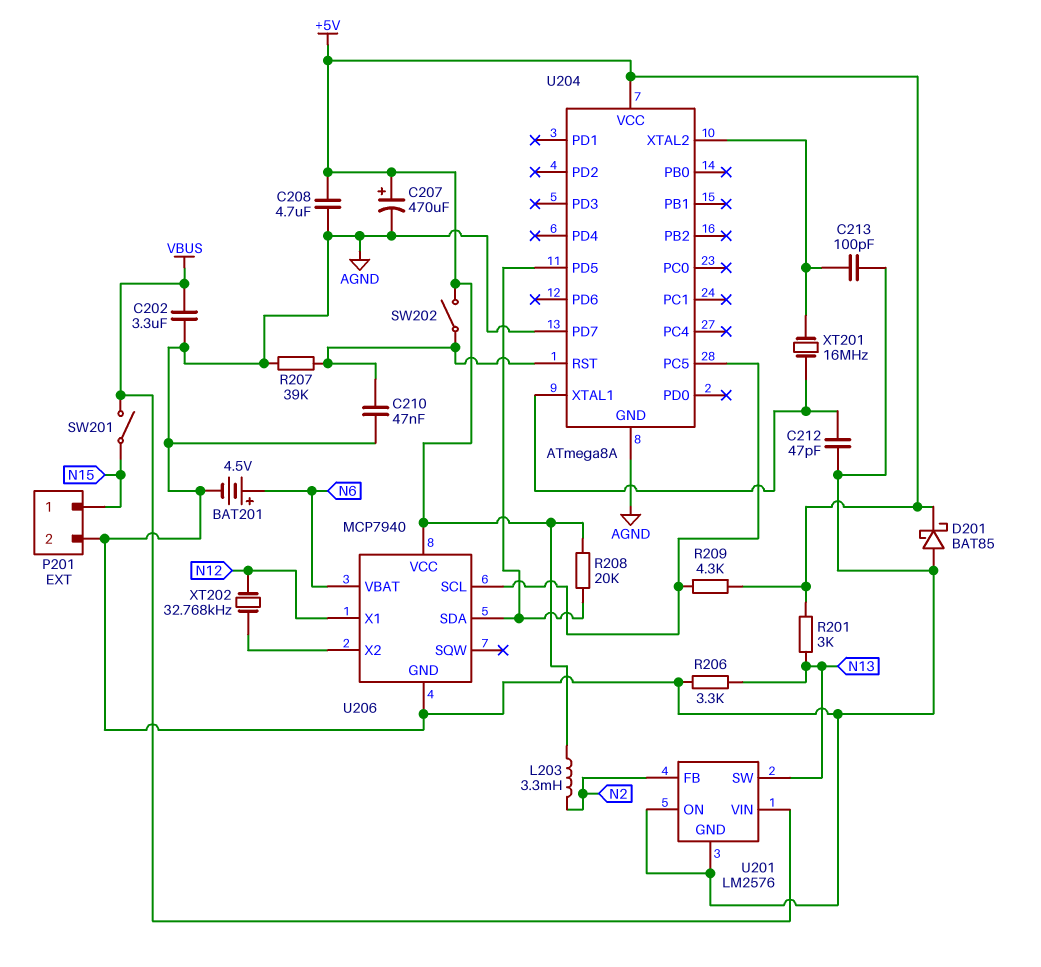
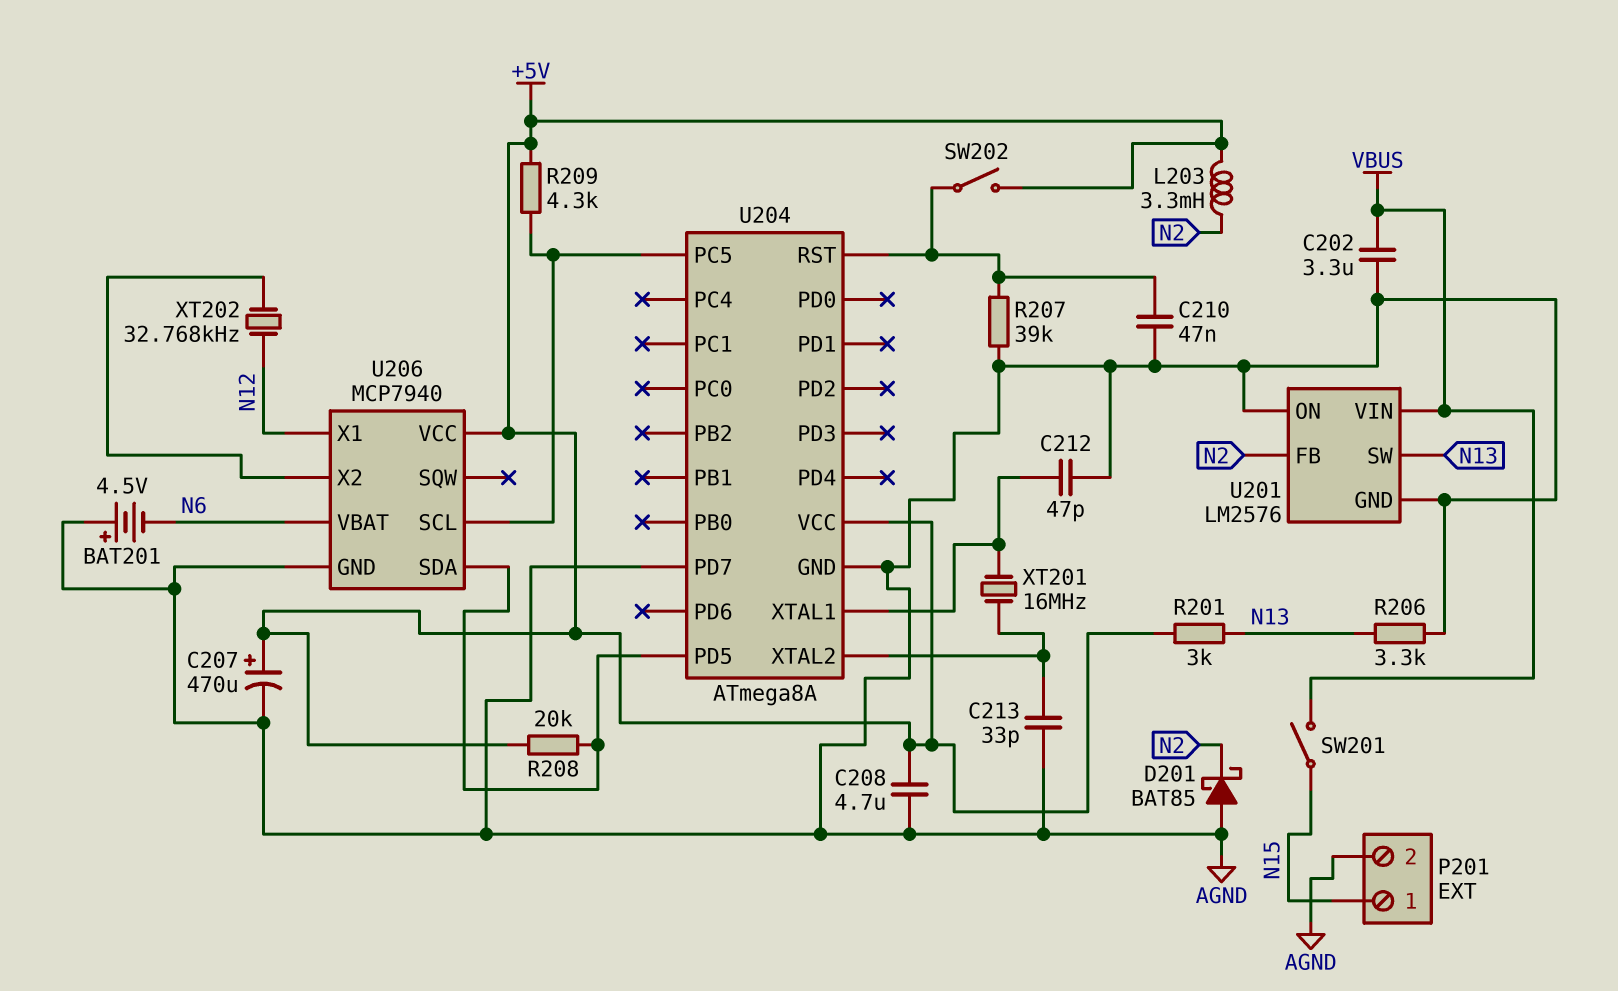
BAT201: 4.5V (plus N6, minus AGND) -> 4.5V (plus AGND, minus N6)
C213: 100pF (AGND, U204/XTAL2) -> 33pF (AGND, U204/XTAL2)
D201: schottky BAT85 (A AGND, K +5V) -> schottky BAT85 (A AGND, K N2)

